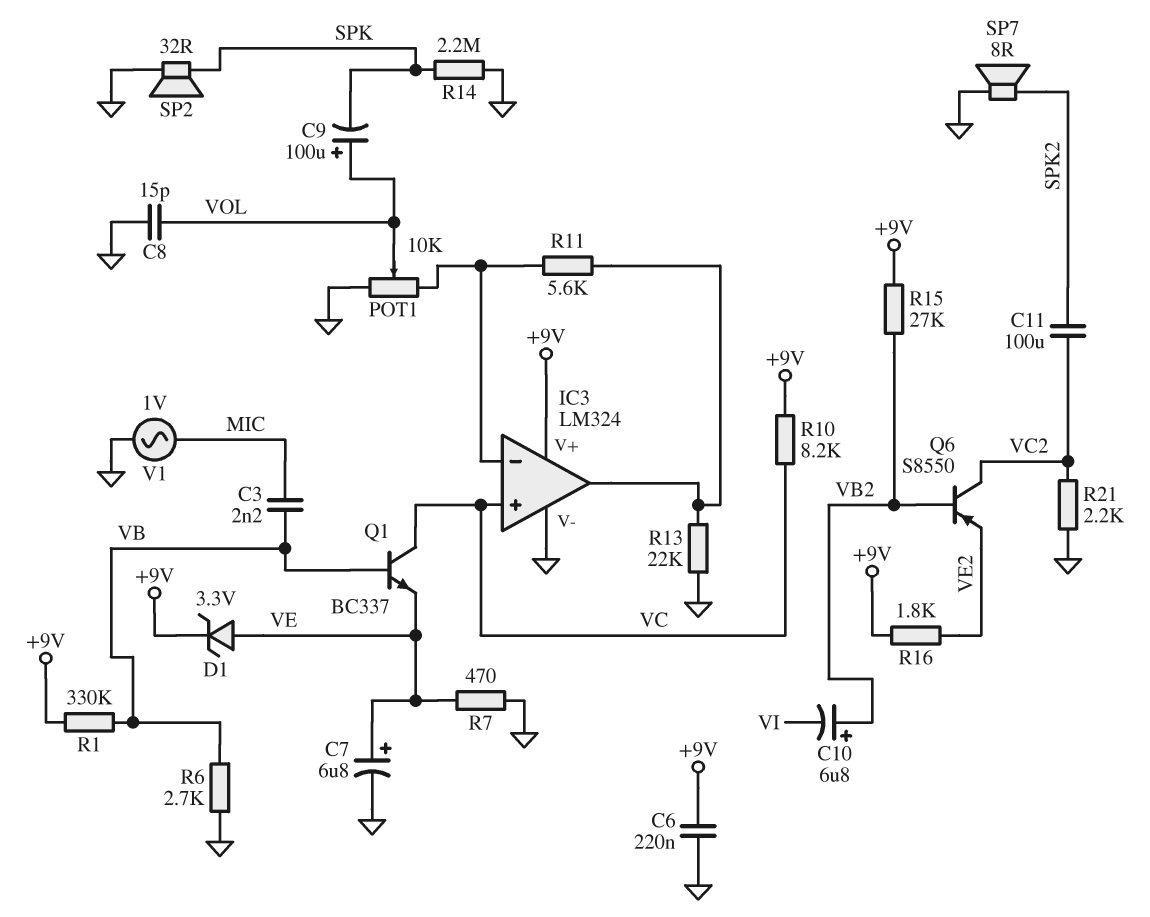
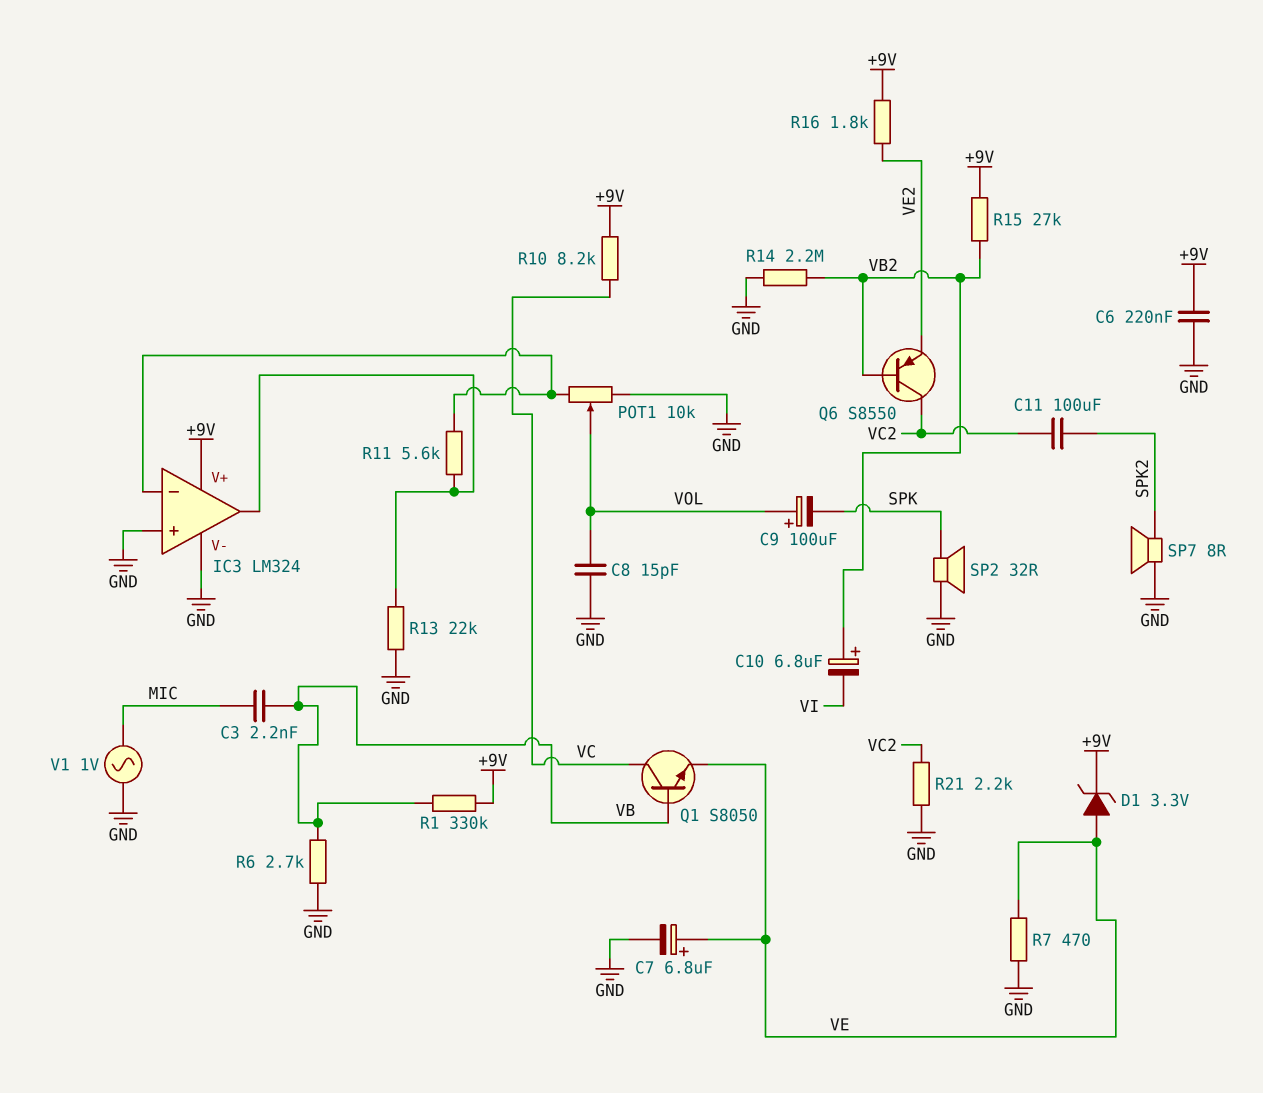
IC3 pin in+: VC -> GND
Q1: NPN BC337 (B VB, C VC, E VE) -> NPN S8050 (B VB, C VC, E VE)
R14: 2.2M (GND, SPK) -> 2.2M (GND, VB2)

